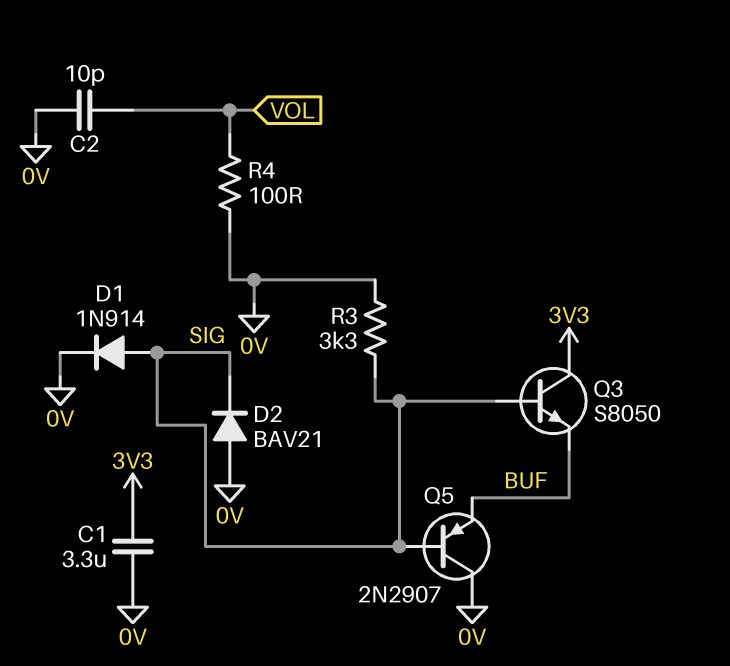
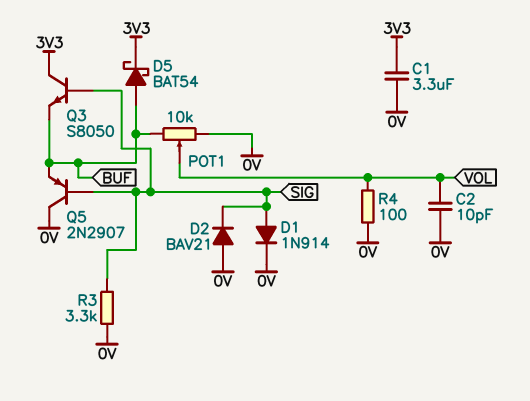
D5: none -> schottky BAT54 (A BUF, K 3V3)
POT1: none -> 10k (0V, BUF, wiper VOL)

